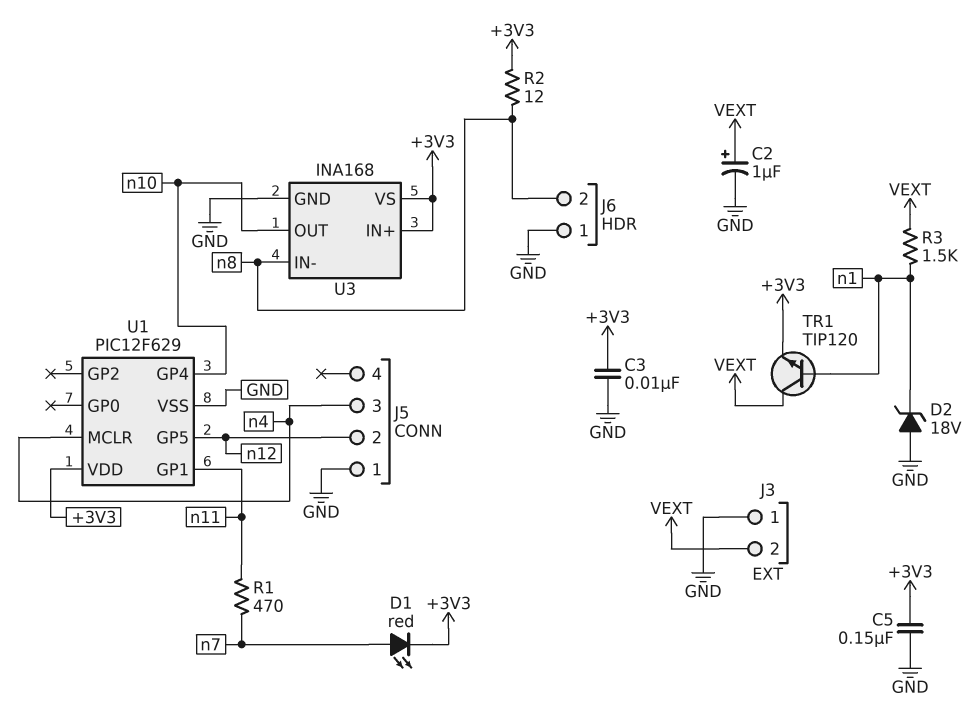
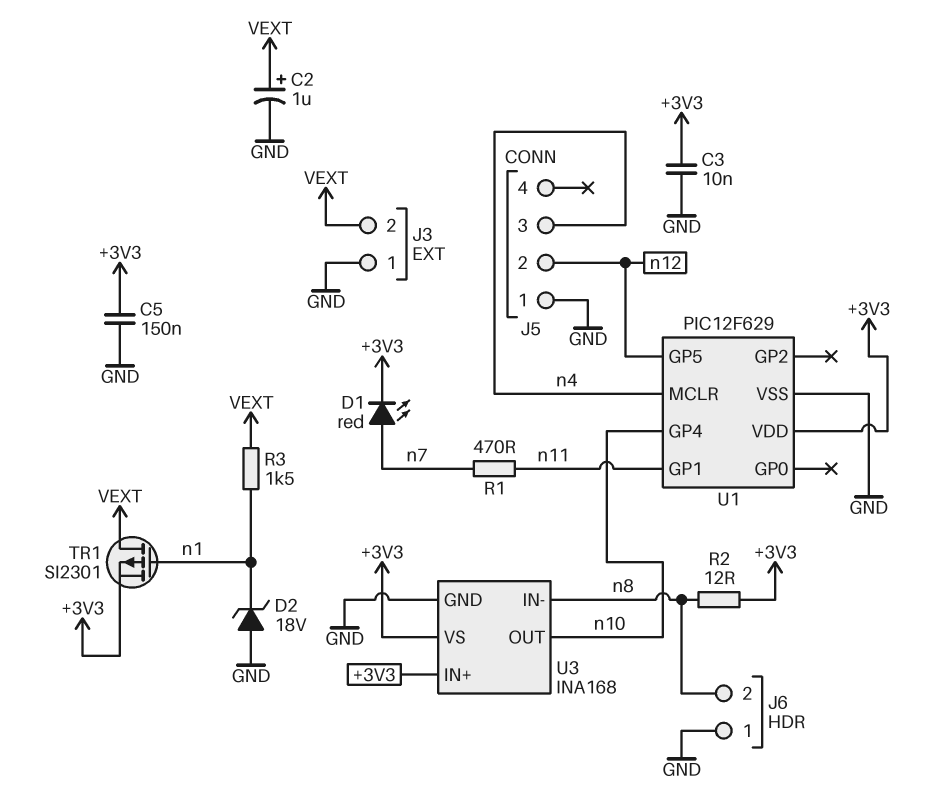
TR1: NPN TIP120 (B n1, C VEXT, E +3V3) -> PMOS SI2301 (G n1, D VEXT, S +3V3)

